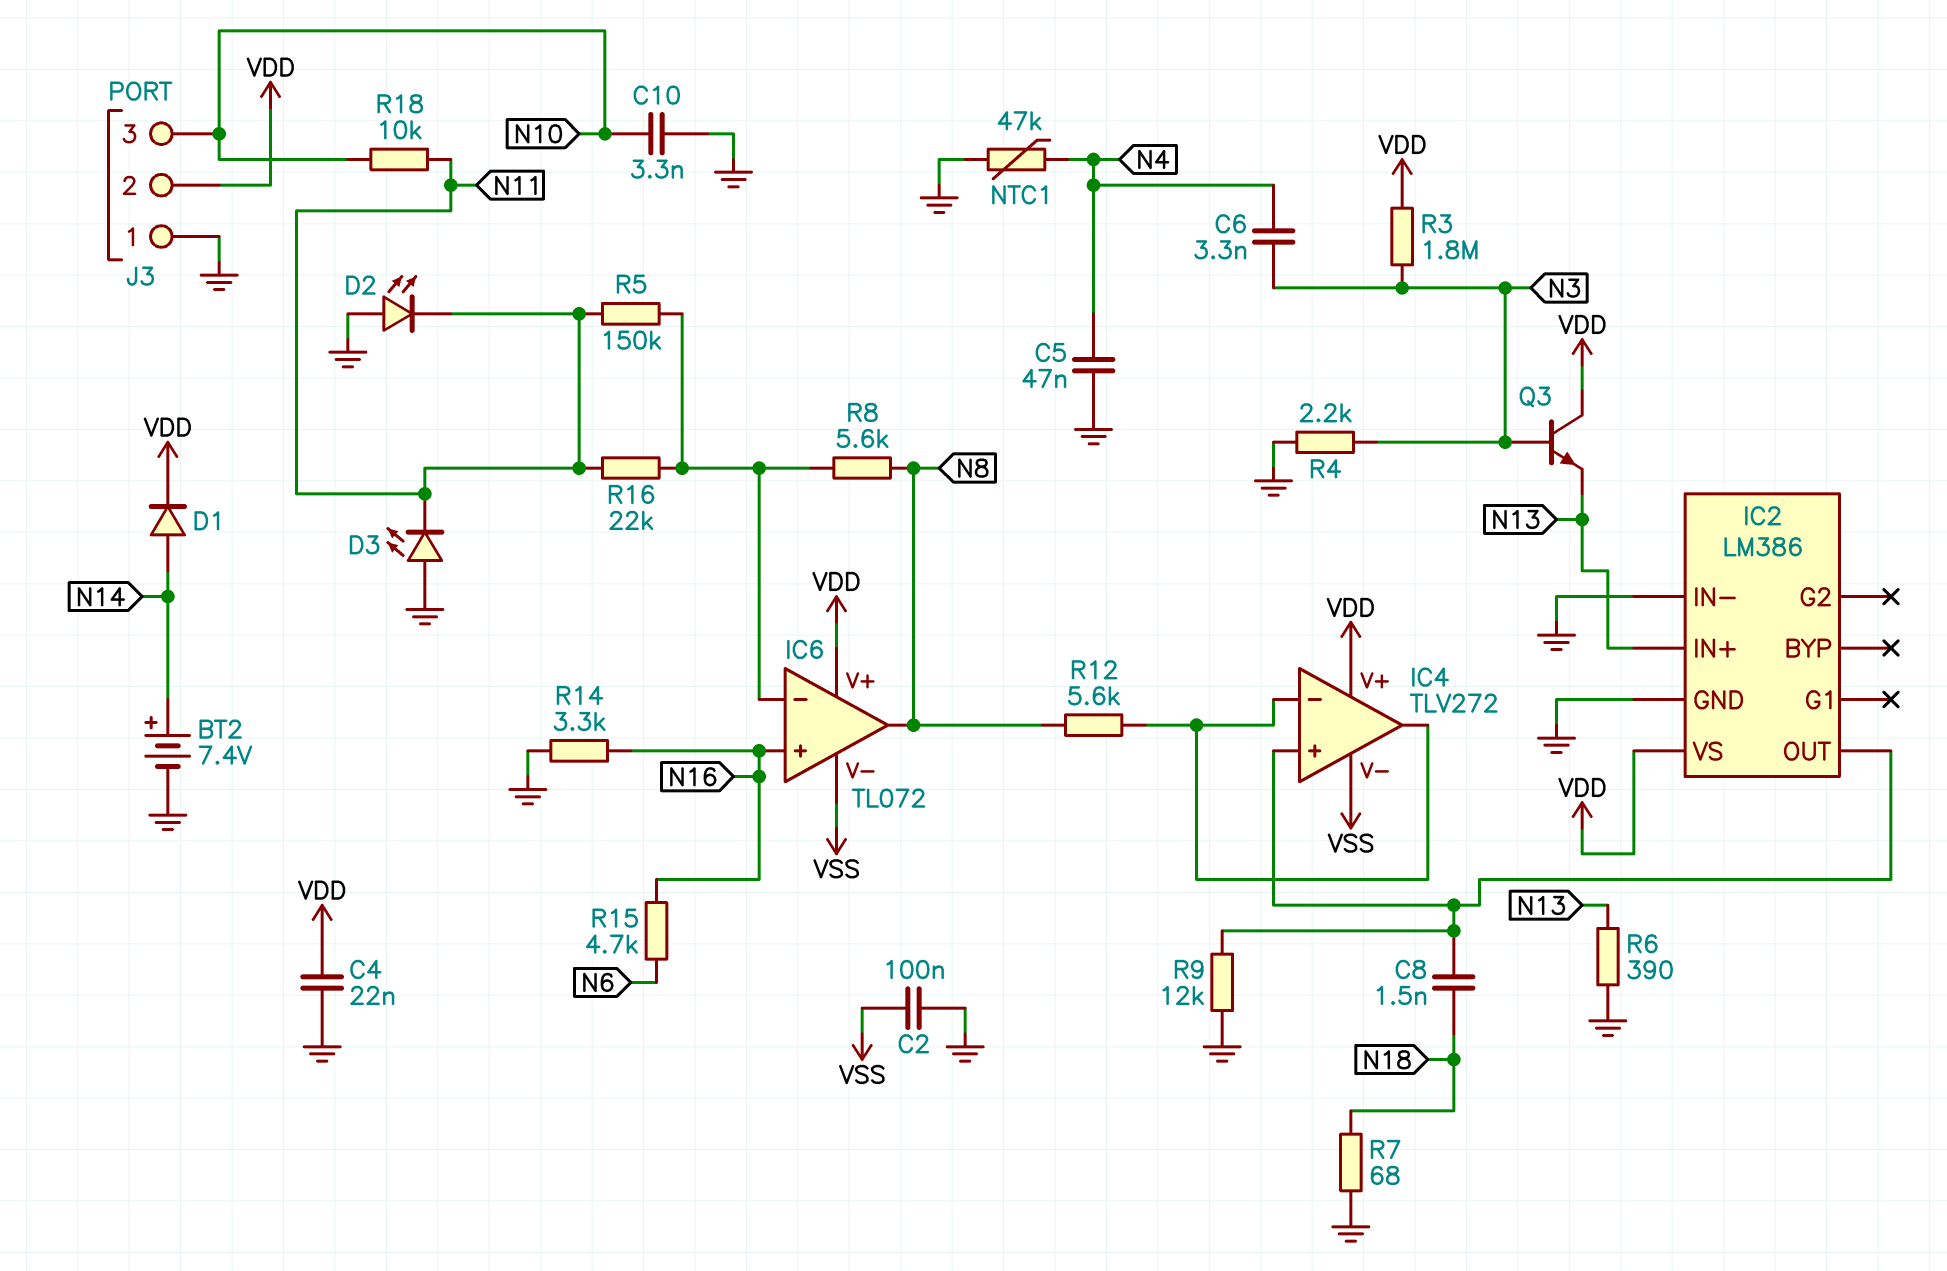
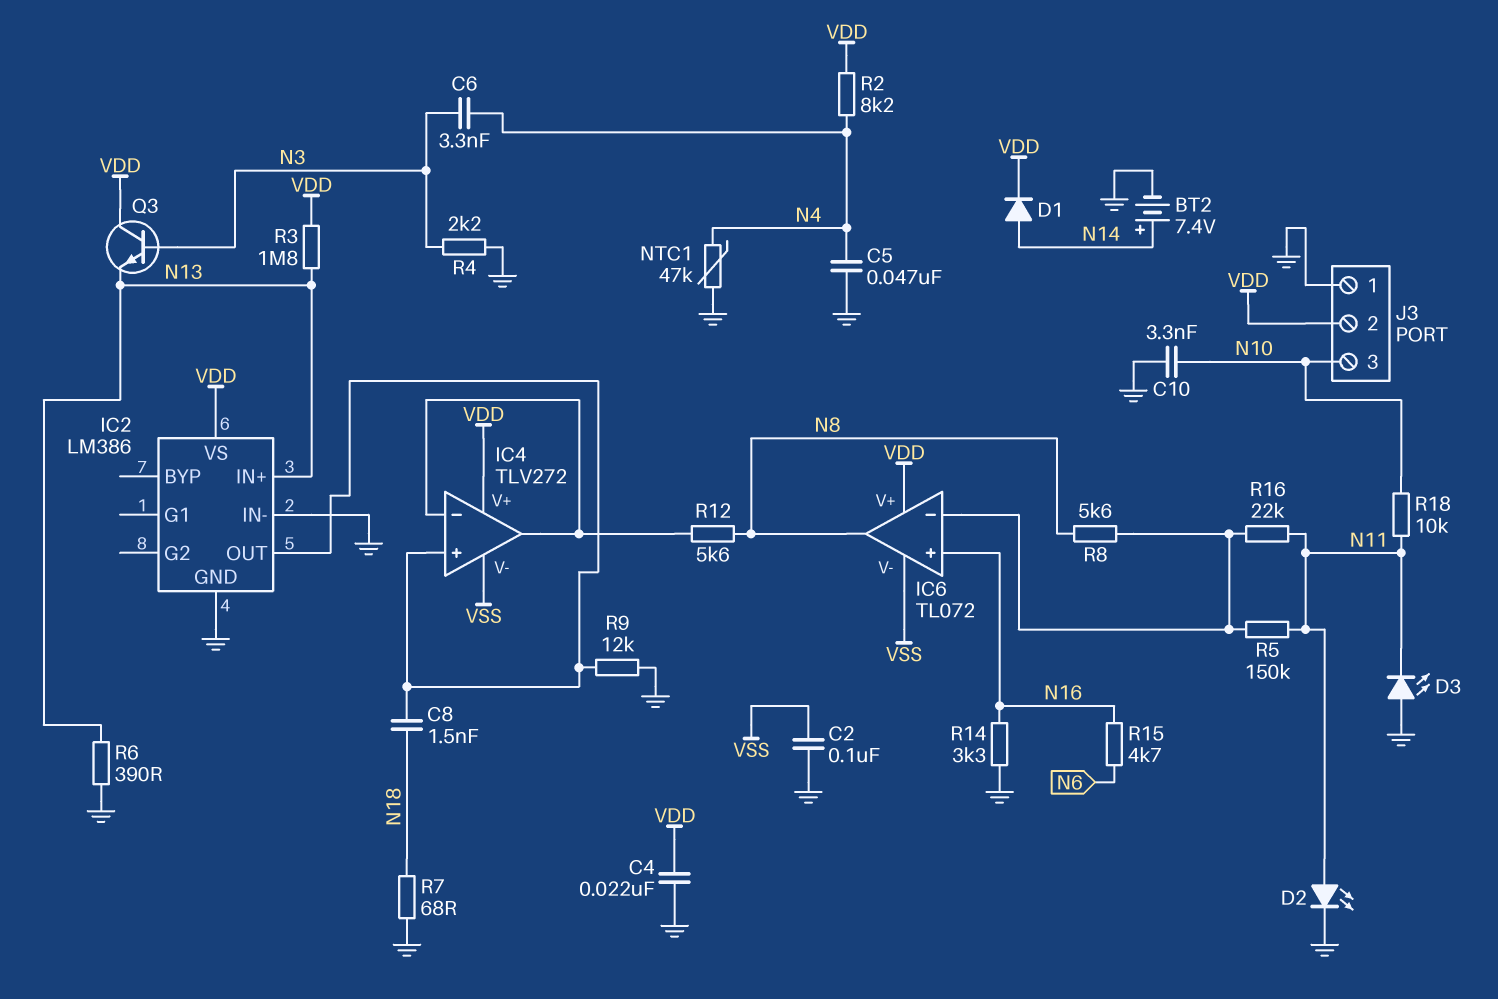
D2: LED (A GND, K N11) -> LED (A N11, K GND)
R2: none -> 8.2k (N4, VDD)
R3: 1.8M (N3, VDD) -> 1.8M (N13, VDD)

